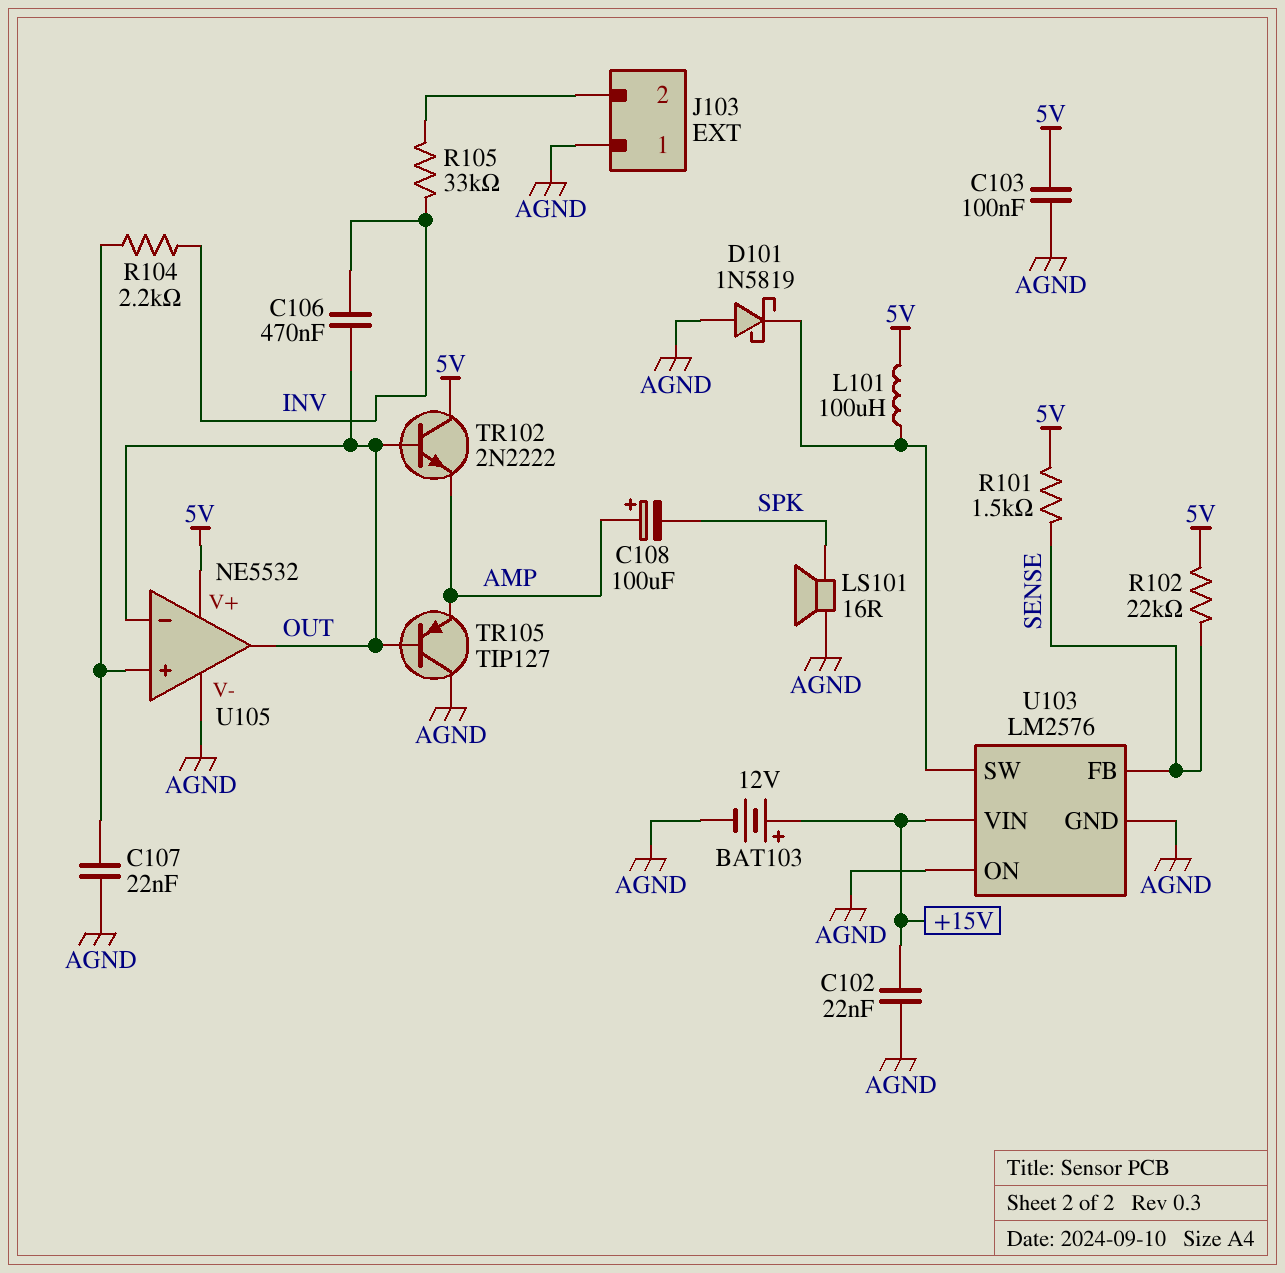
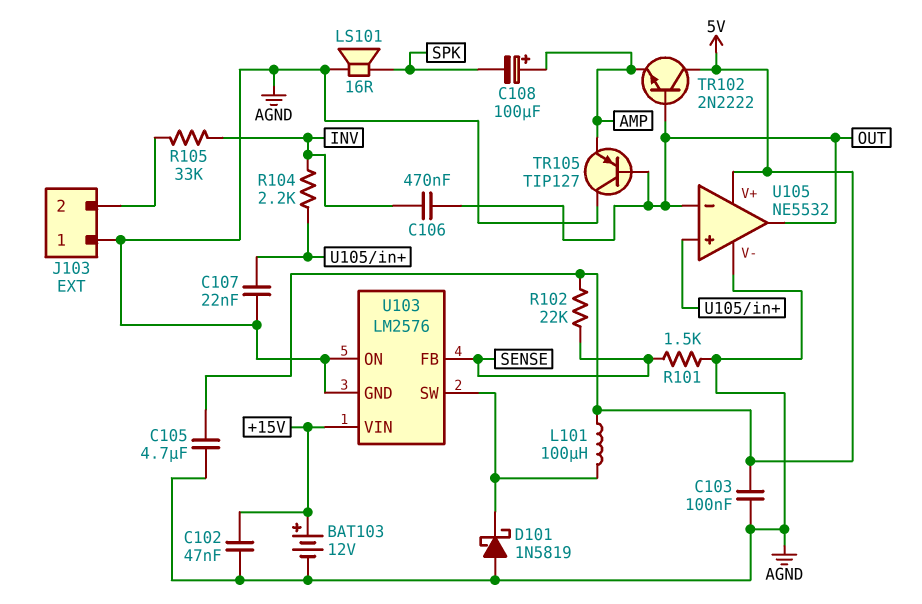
C102: 22nF (+15V, AGND) -> 47nF (+15V, AGND)
C105: none -> 4.7uF (5V, AGND)
R101: 1.5k (5V, SENSE) -> 1.5k (AGND, SENSE)

